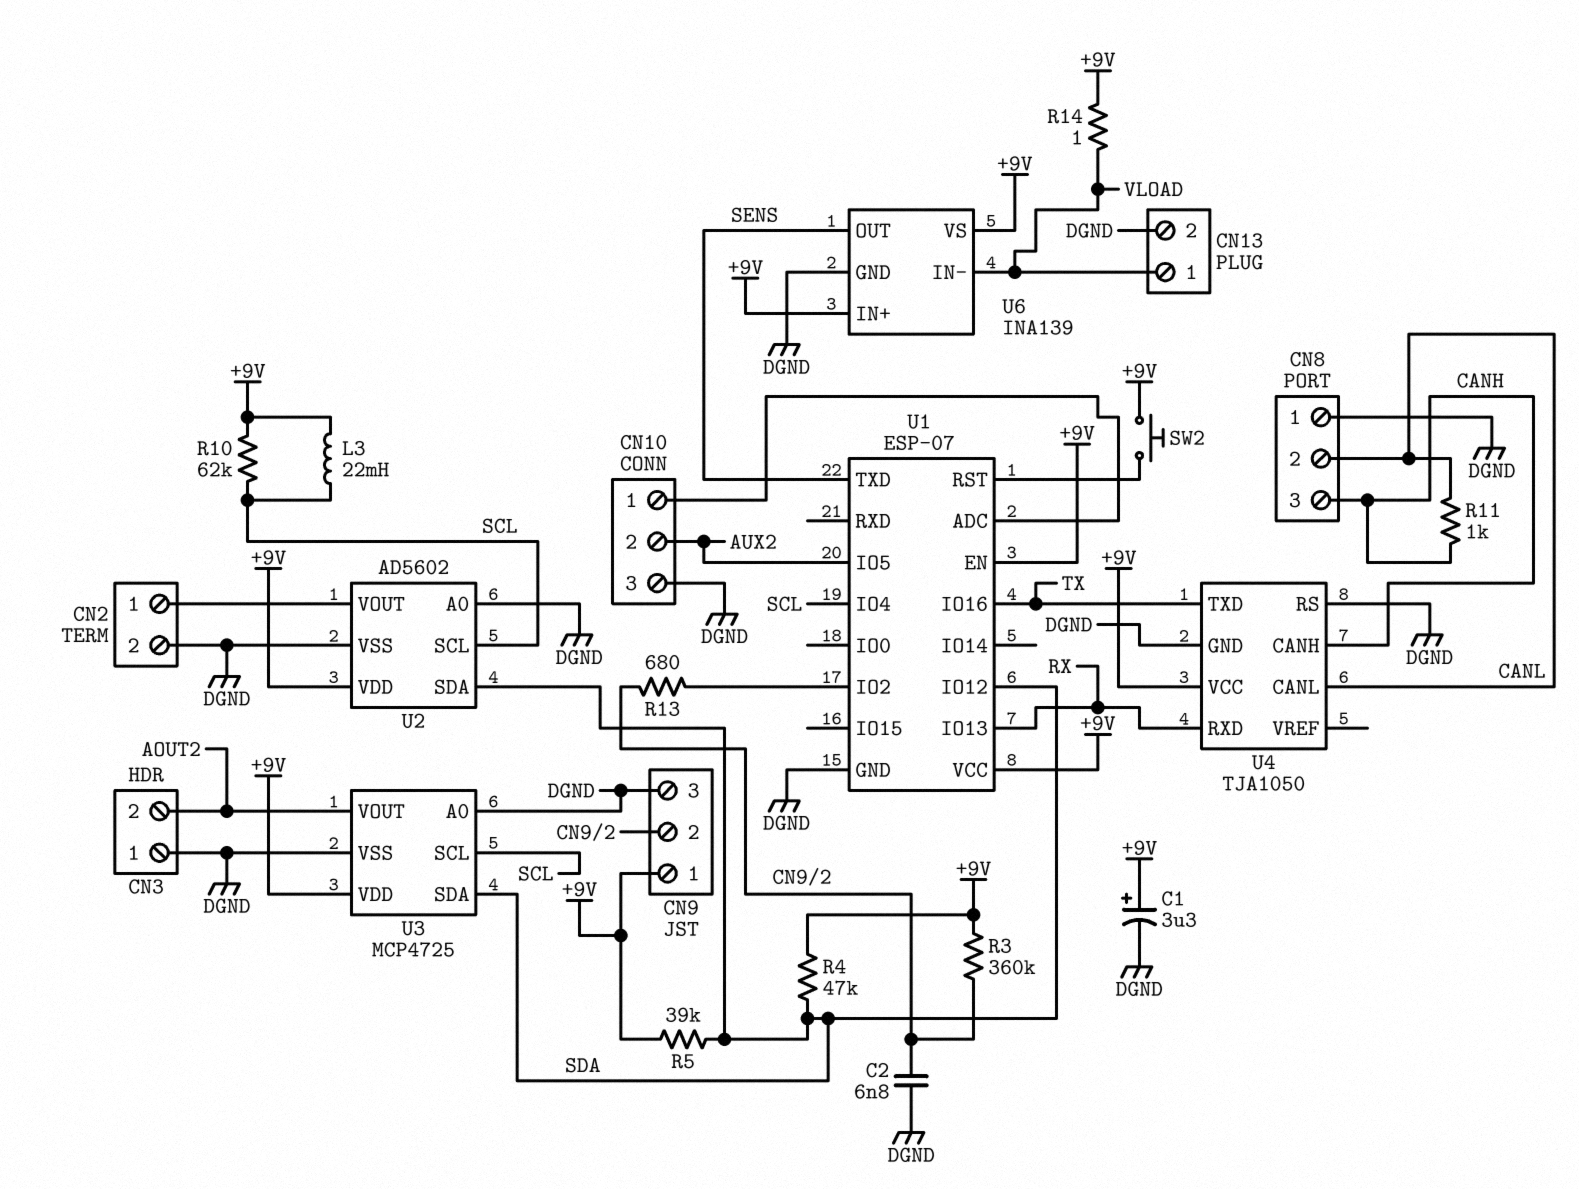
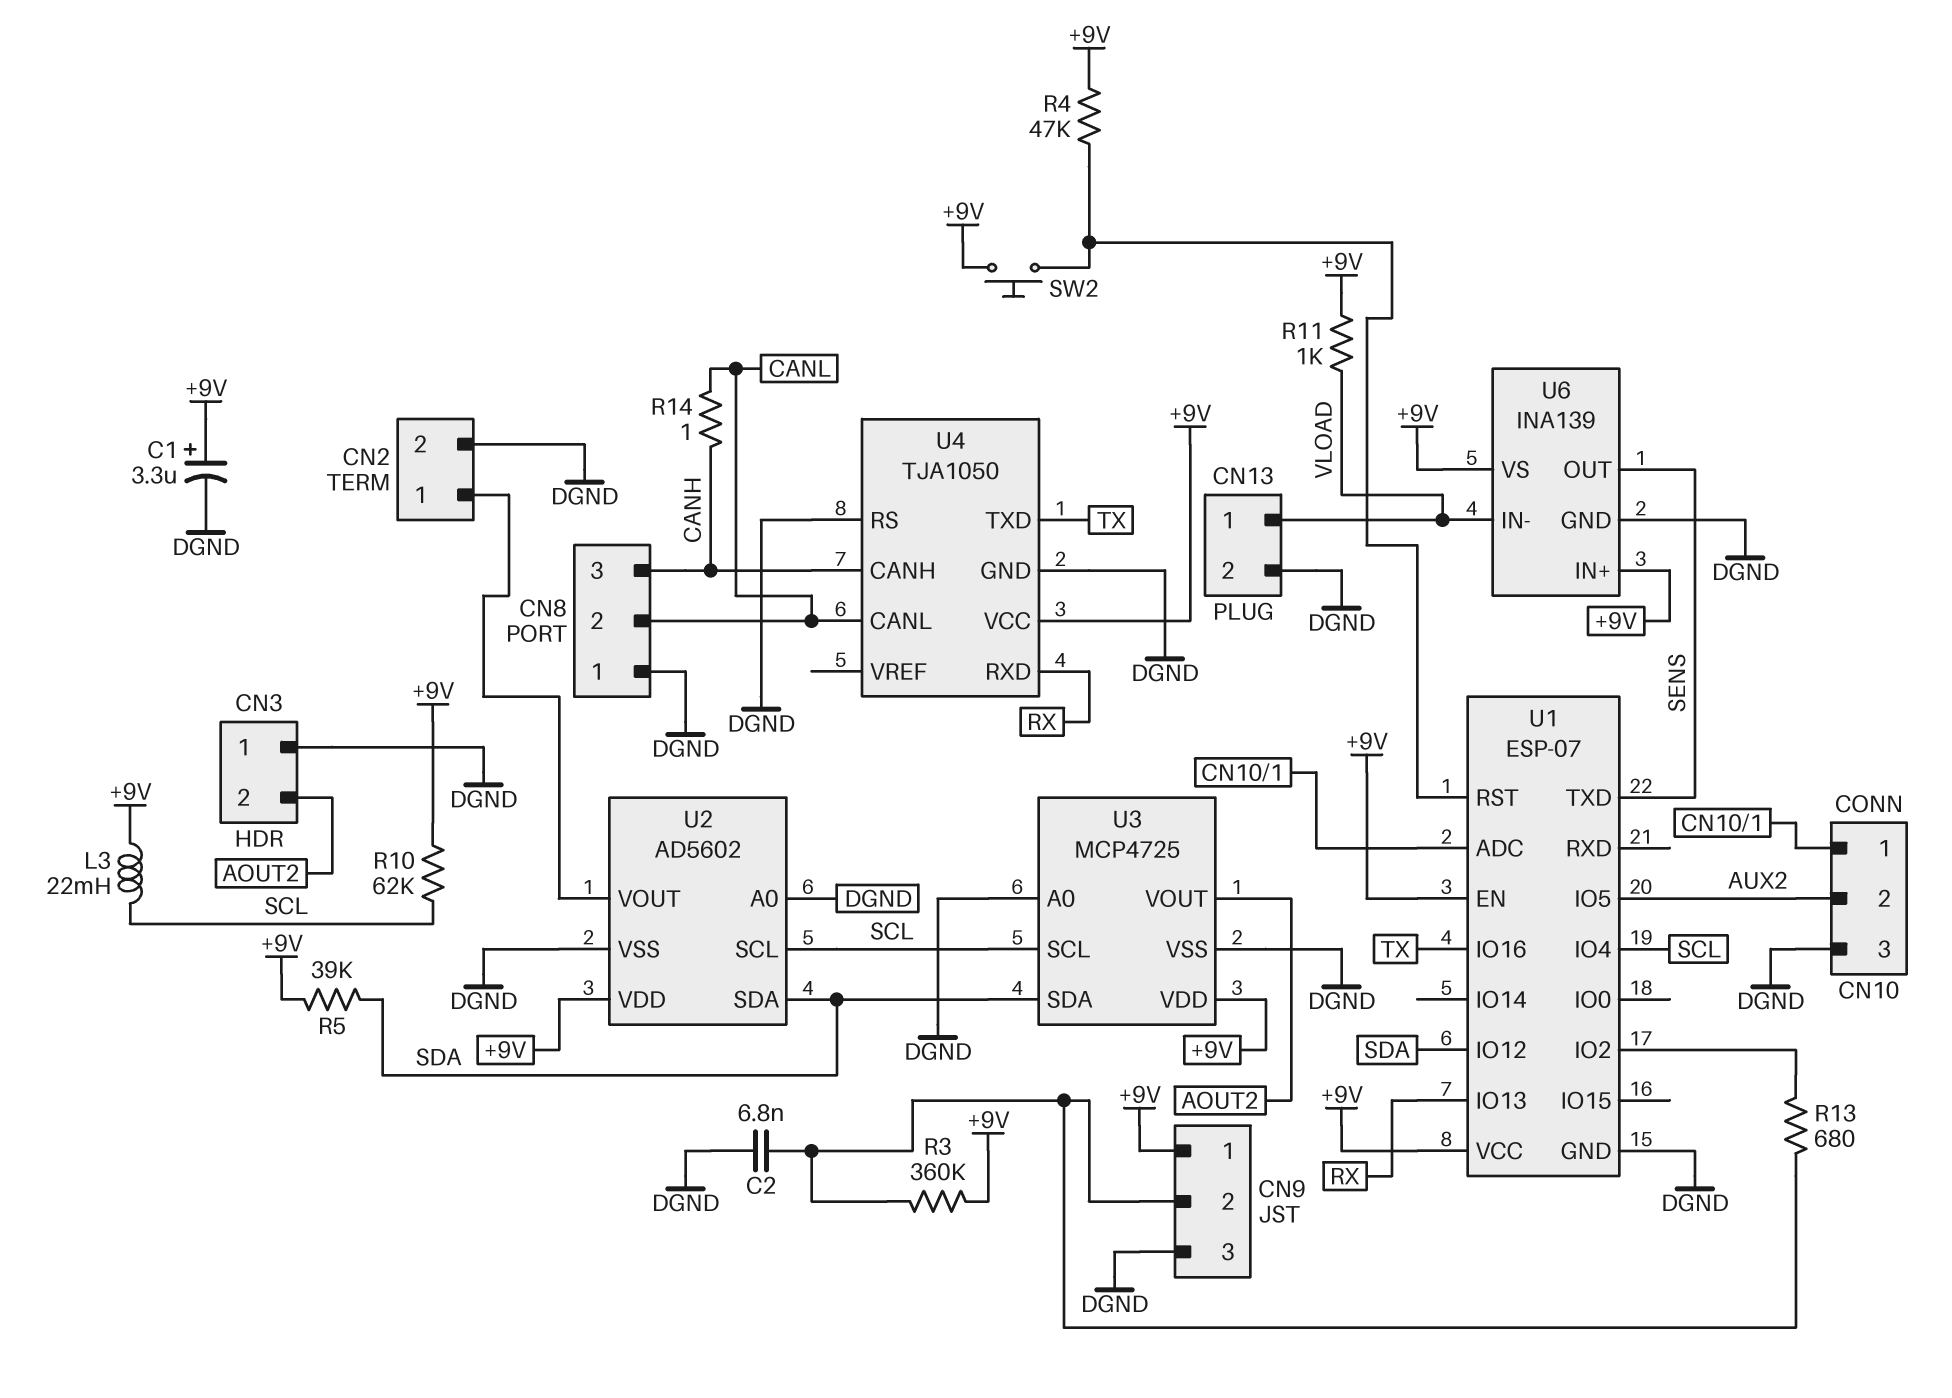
R4: 47k (+9V, SDA) -> 47k (+9V, U1/RST)
R11: 1k (CANH, CANL) -> 1k (+9V, VLOAD)
R14: 1 (+9V, VLOAD) -> 1 (CANH, CANL)

